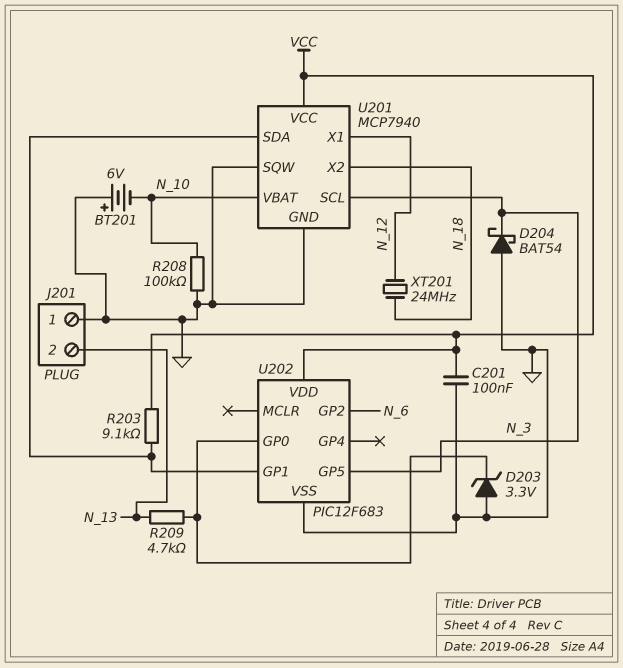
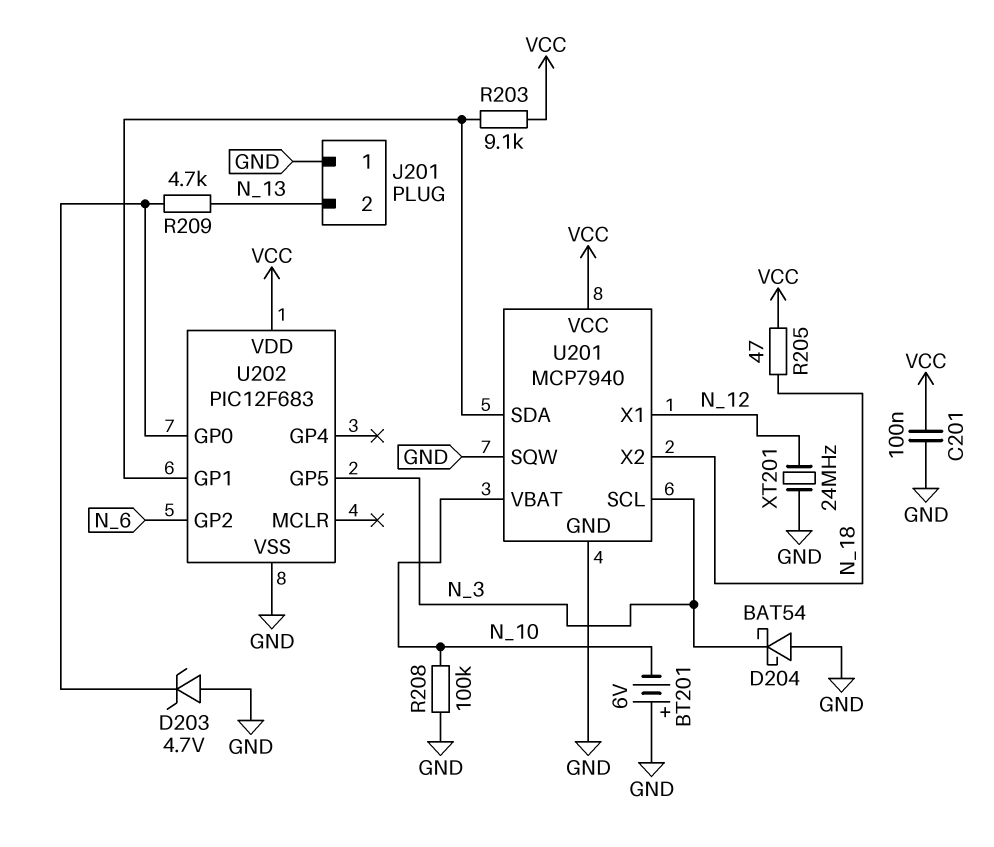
D203: zener 3.3V (A GND, K U202/GP0) -> zener 4.7V (A GND, K U202/GP0)
R205: none -> 47 (N_18, VCC)
XT201: 24MHz (N_12, N_18) -> 24MHz (GND, N_12)

